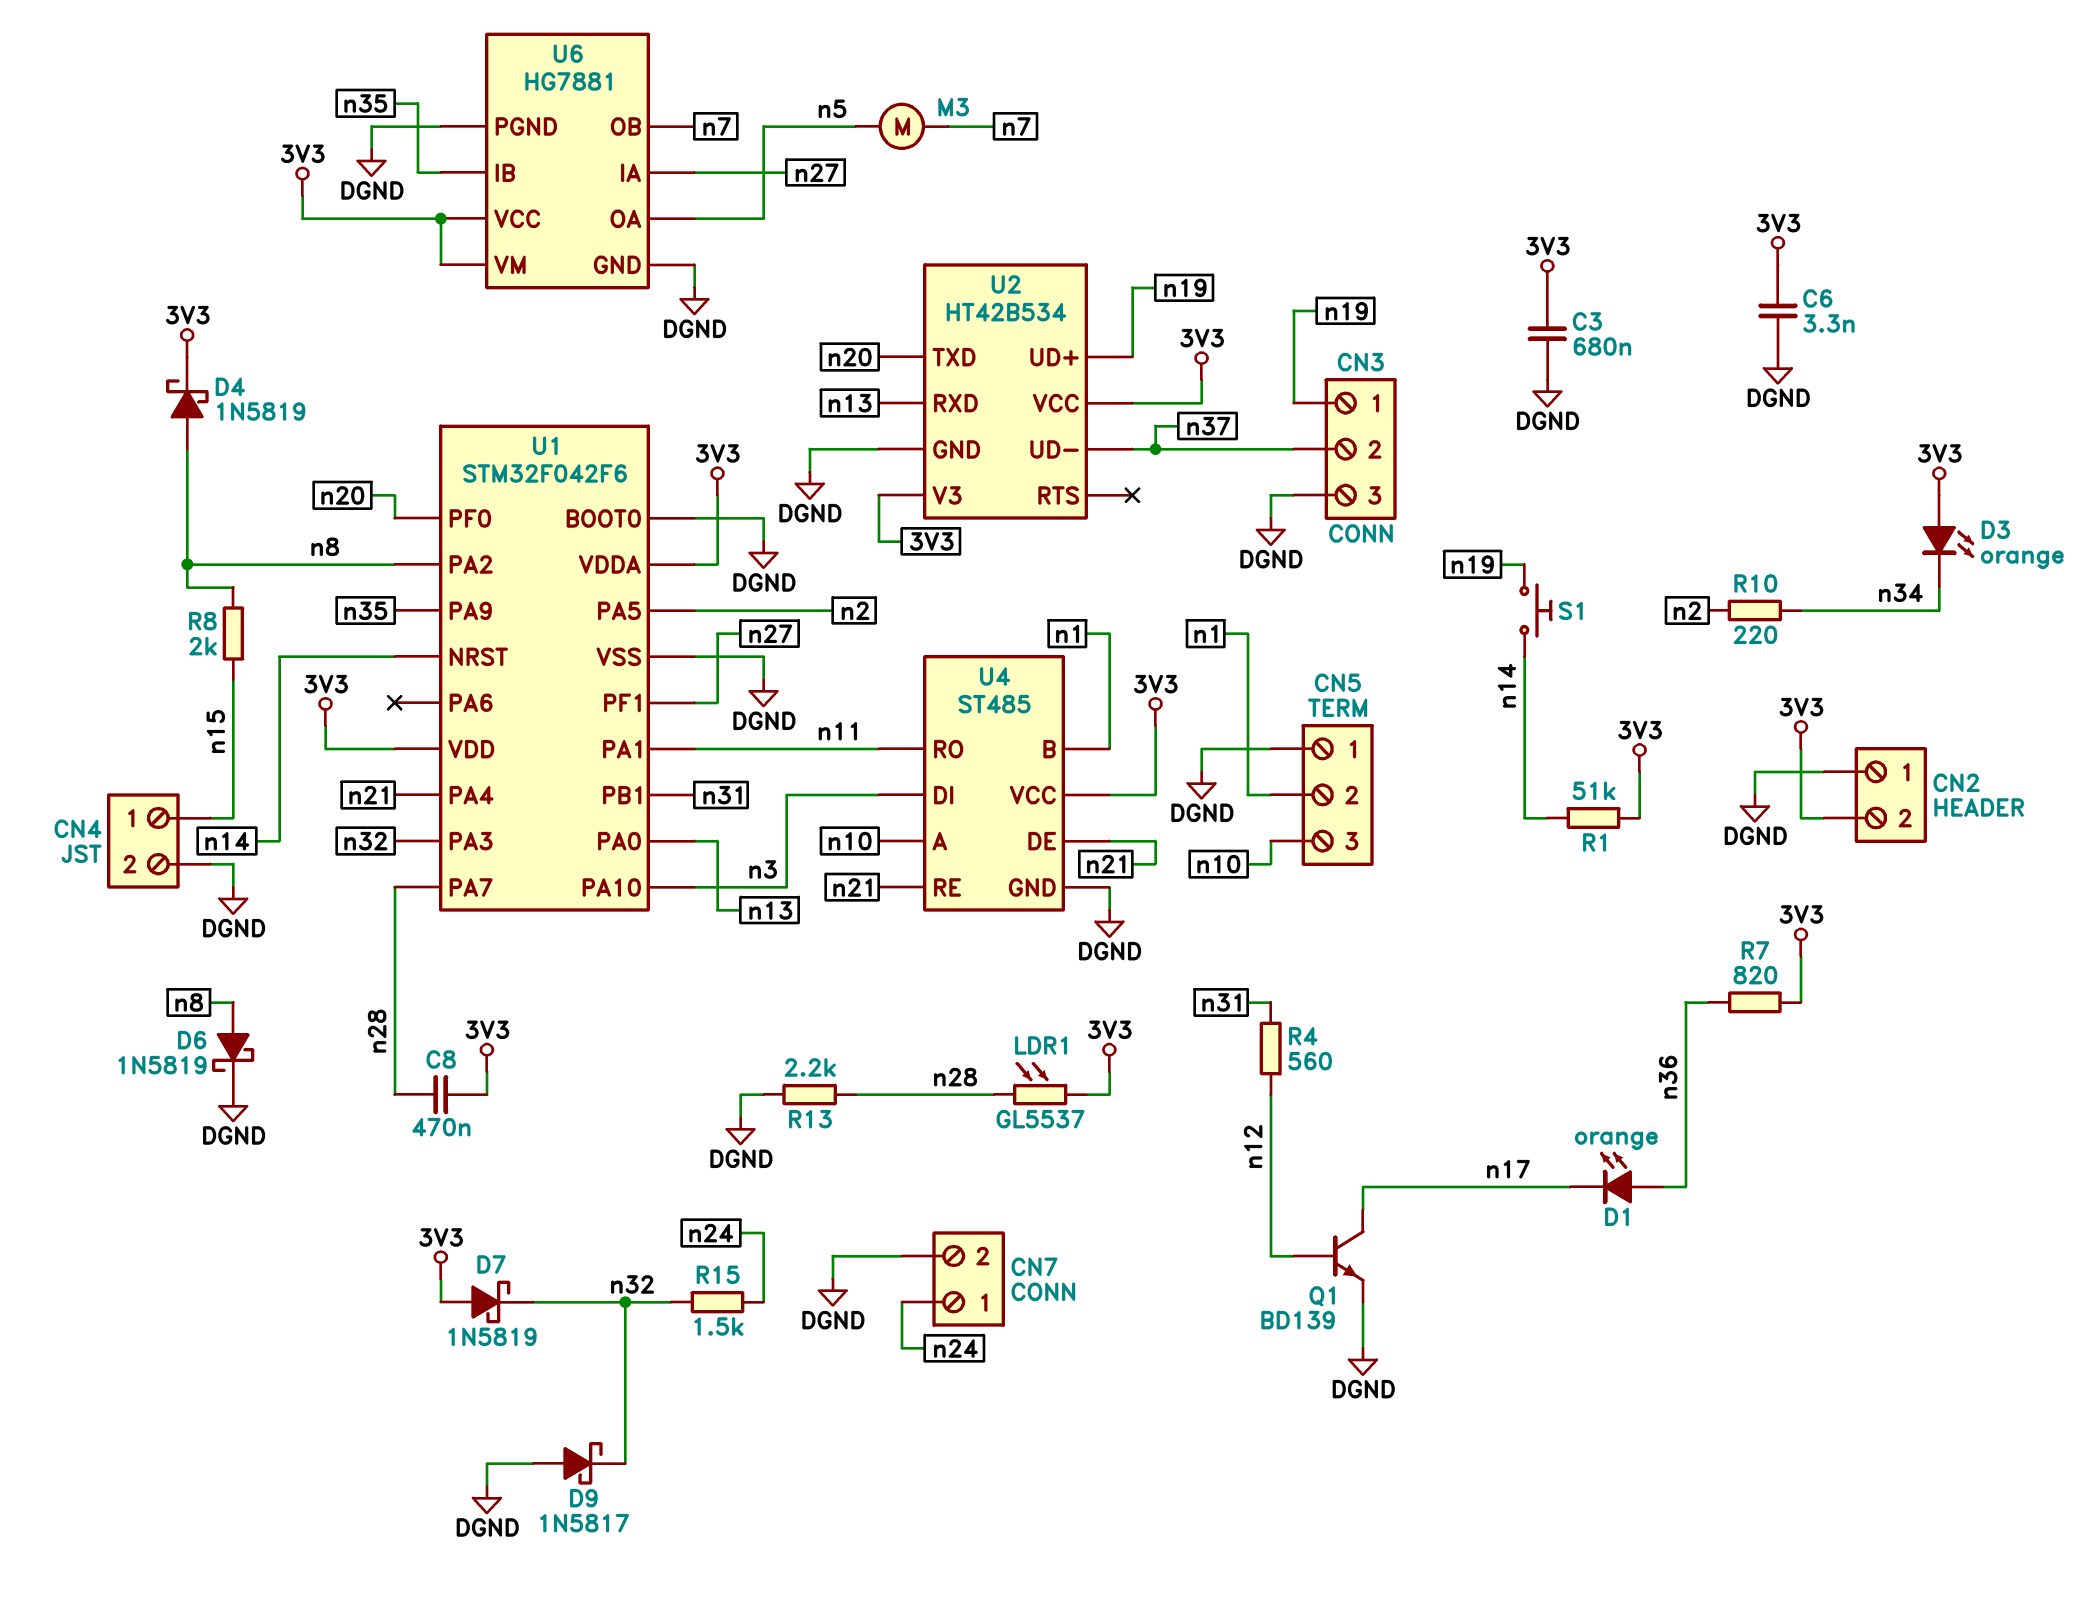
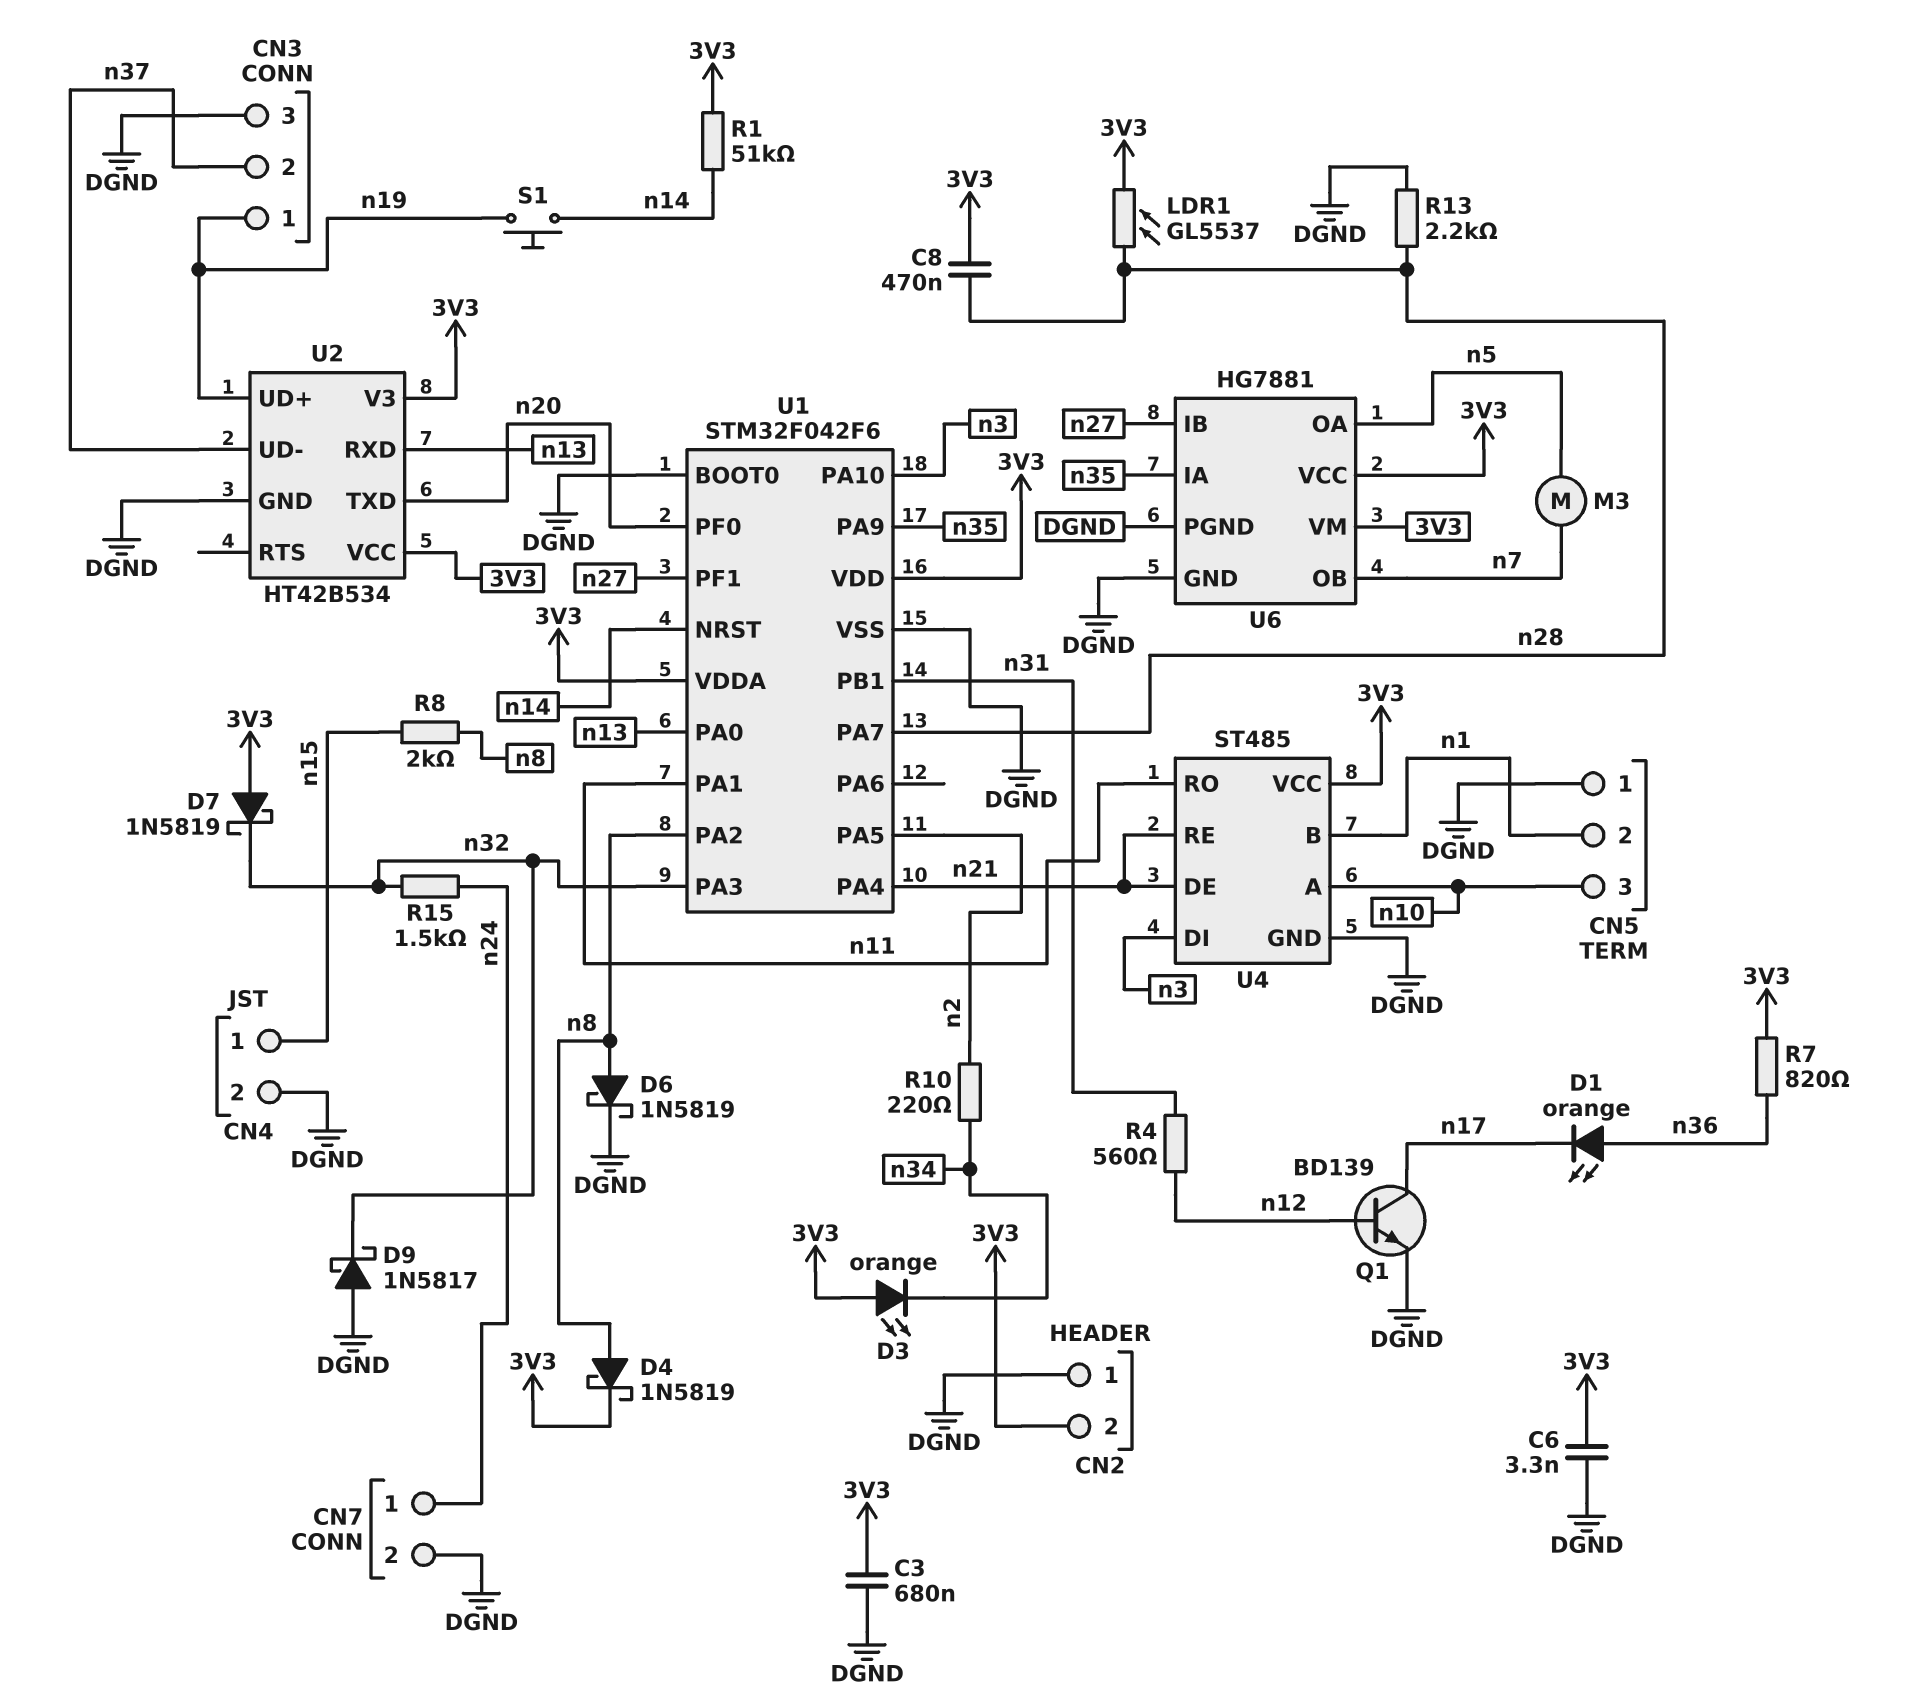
U6 pin IA: n27 -> n35
U6 pin IB: n35 -> n27

